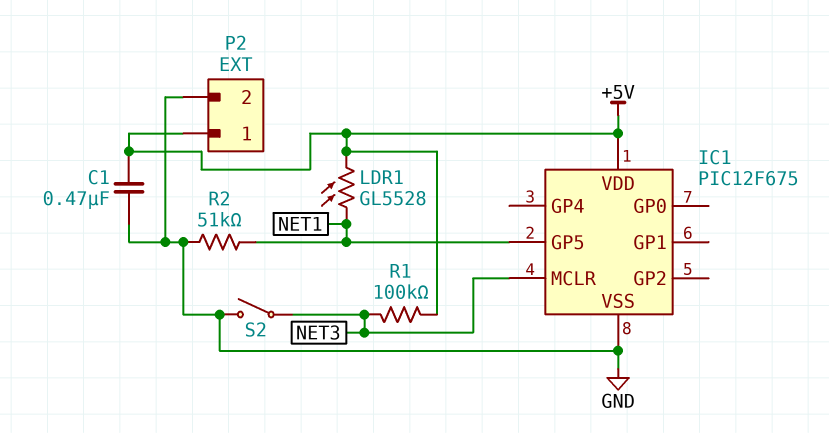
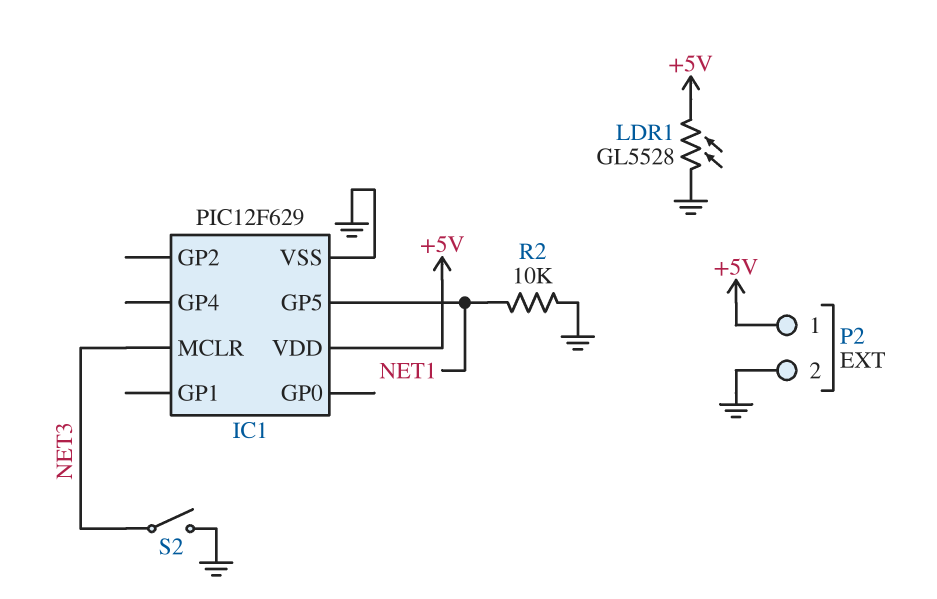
C1: 470nF (+5V, GND) -> none
IC1: PIC12F675 -> PIC12F629
LDR1: GL5528 (+5V, NET1) -> GL5528 (+5V, GND)
R1: 100k (+5V, NET3) -> none
R2: 51k (GND, NET1) -> 10k (GND, NET1)

